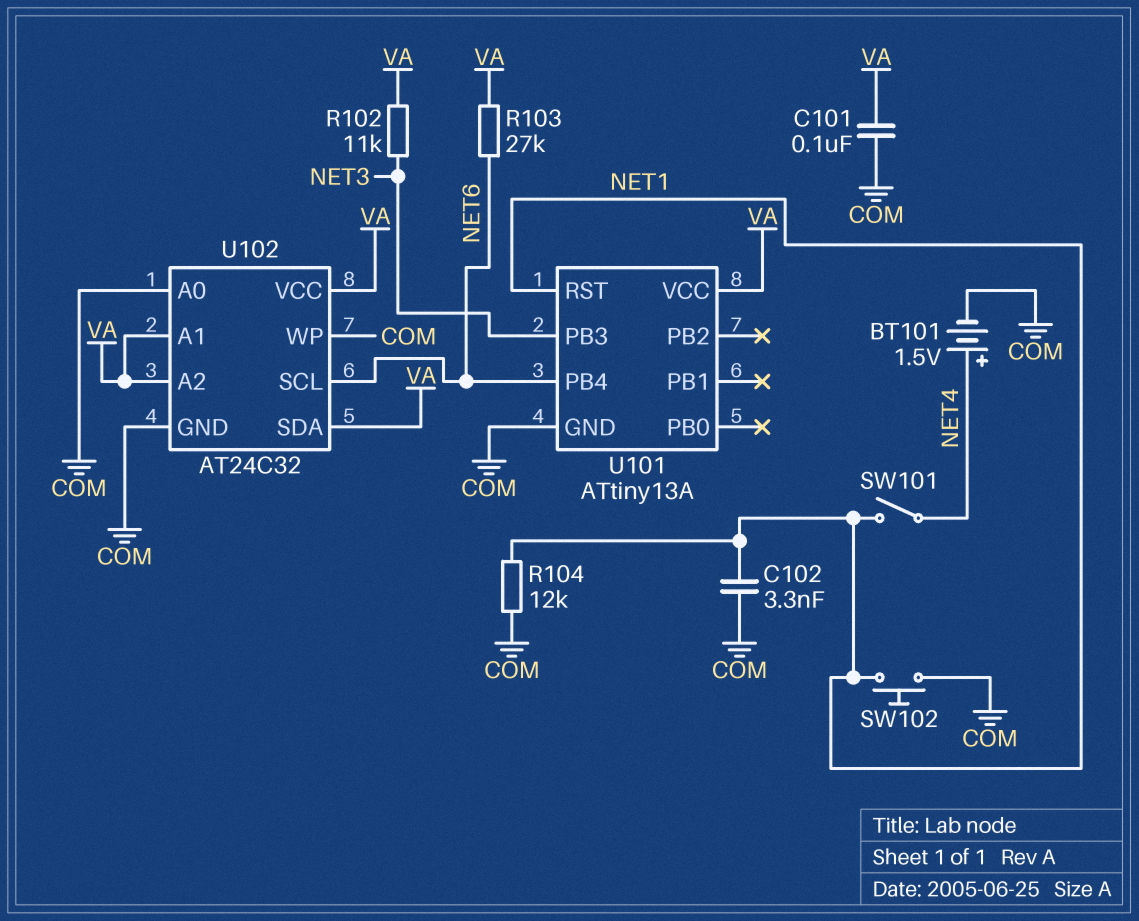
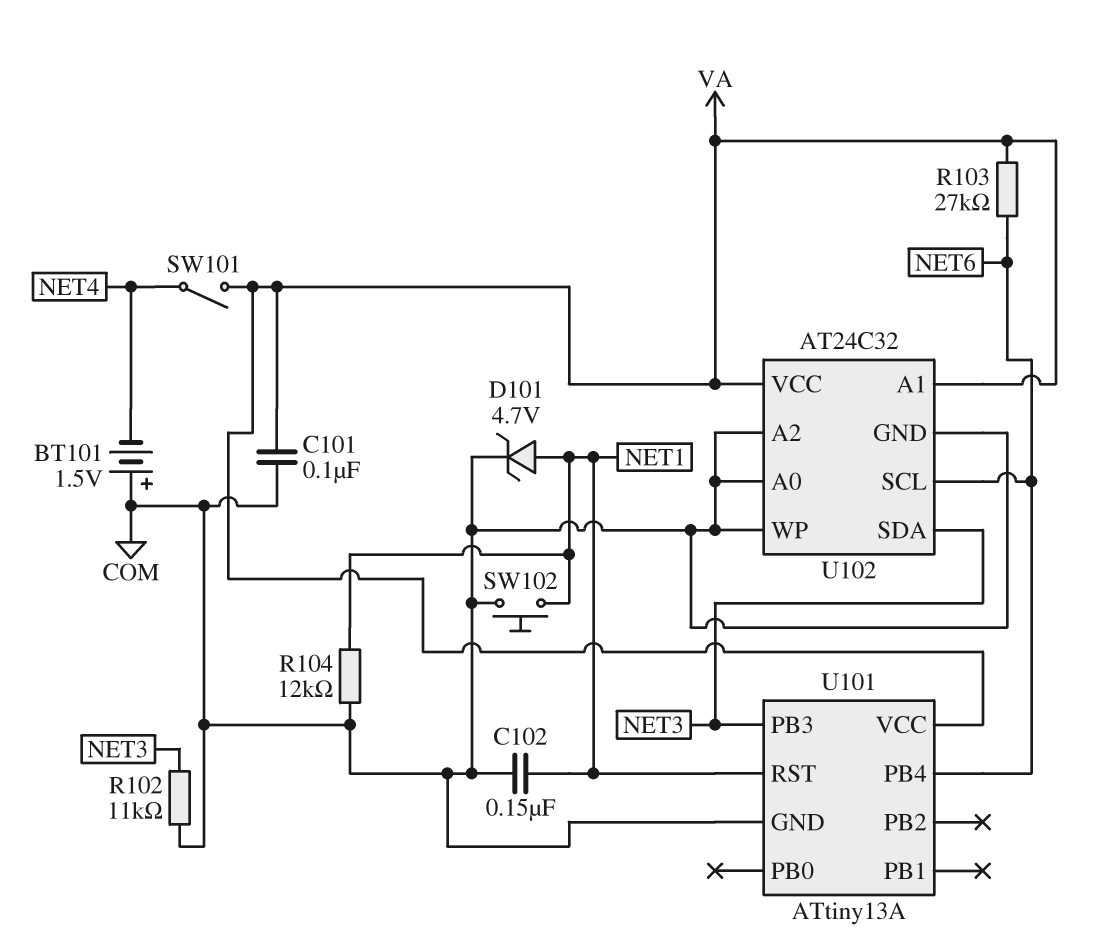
BT101: 1.5V (plus NET4, minus COM) -> 1.5V (plus COM, minus NET4)
C102: 3.3nF (COM, NET1) -> 150nF (COM, NET1)
D101: none -> zener 4.7V (A NET1, K COM)
R102: 11k (NET3, VA) -> 11k (COM, NET3)
SW101: switch (NET1, NET4) -> switch (NET4, VA)
U102 pin A2: VA -> COM
U102 pin SDA: VA -> NET3

